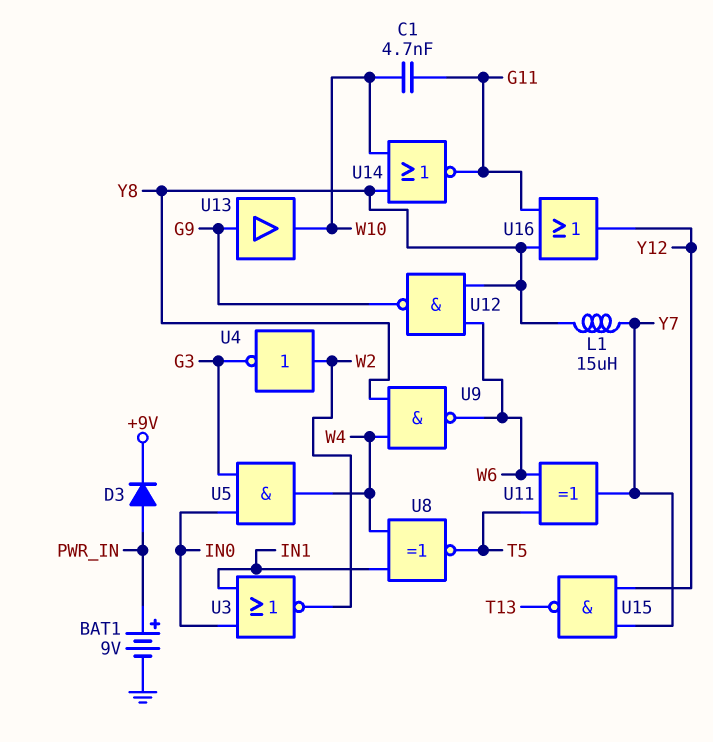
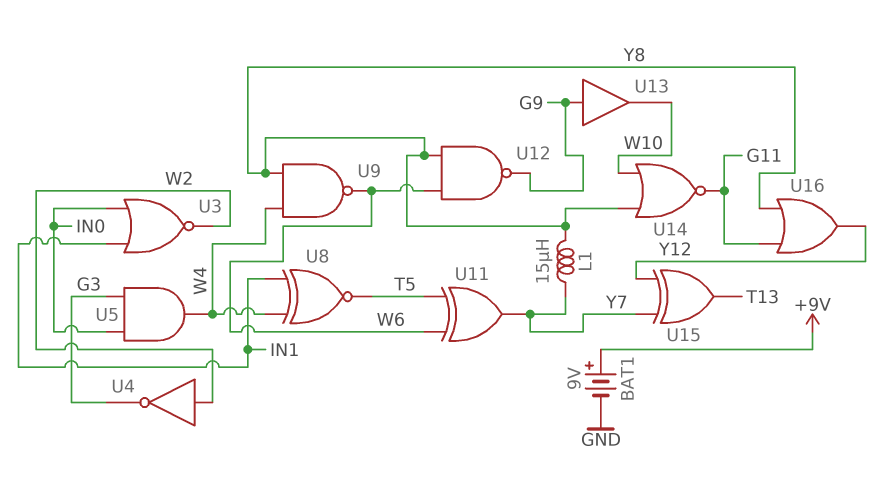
BAT1: 9V (plus PWR_IN, minus GND) -> 9V (plus +9V, minus GND)
C1: 4.7nF (G11, W10) -> none
D3: diode (A PWR_IN, K +9V) -> none
U15: NAND (in Y7, in Y12, out T13) -> XOR (in Y7, in Y12, out T13)

